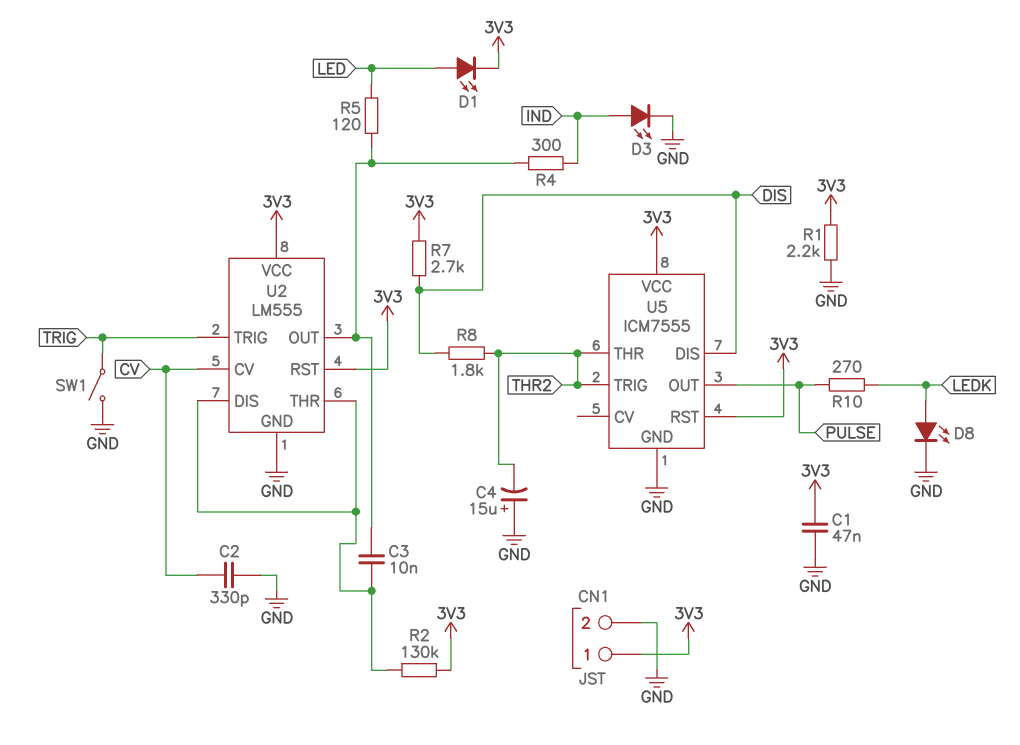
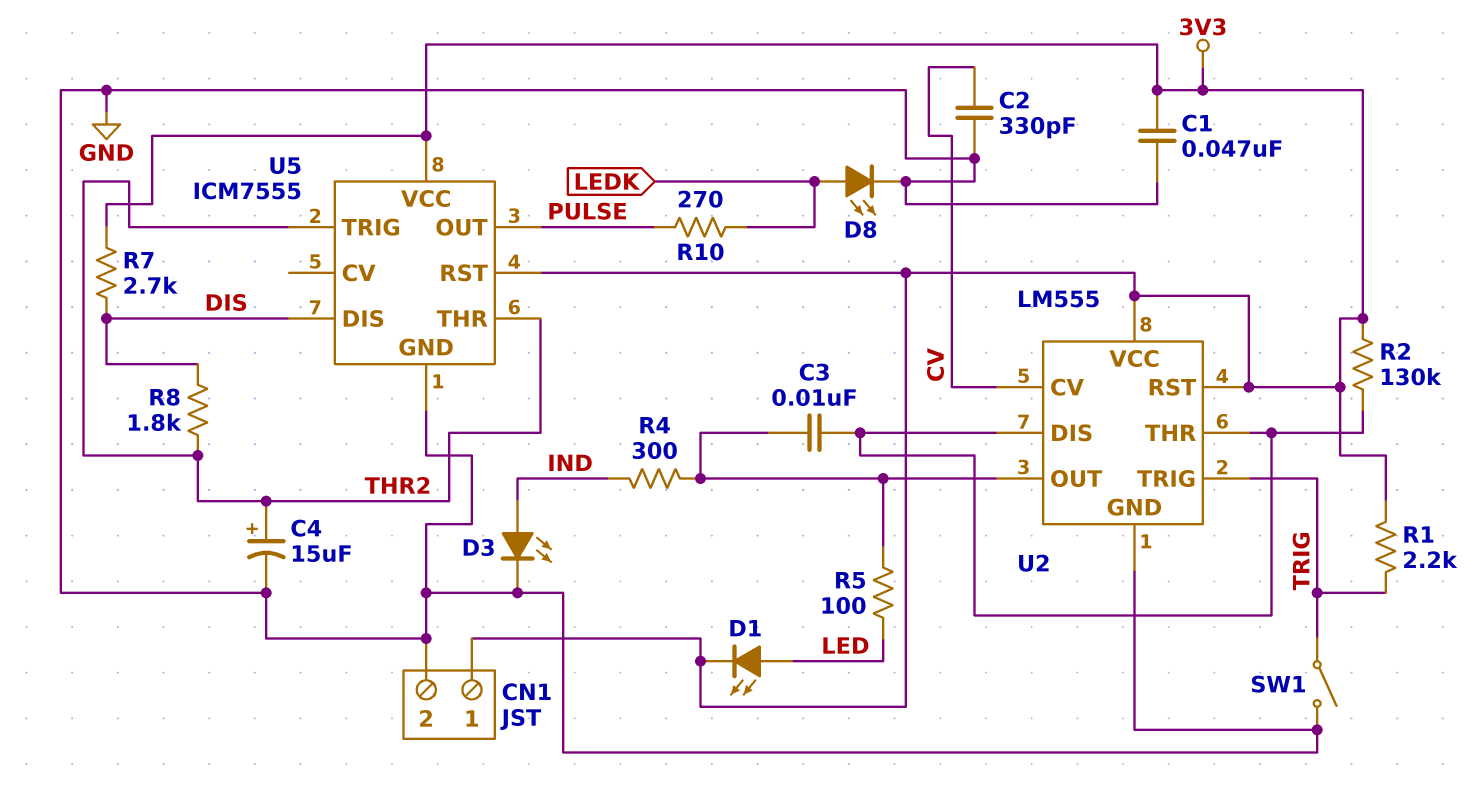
C4: 15uF (plus GND, minus THR2) -> 15uF (plus THR2, minus GND)
R1: 2.2k (3V3, GND) -> 2.2k (3V3, TRIG)
R5: 120 (LED, U2/OUT) -> 100 (LED, U2/OUT)

